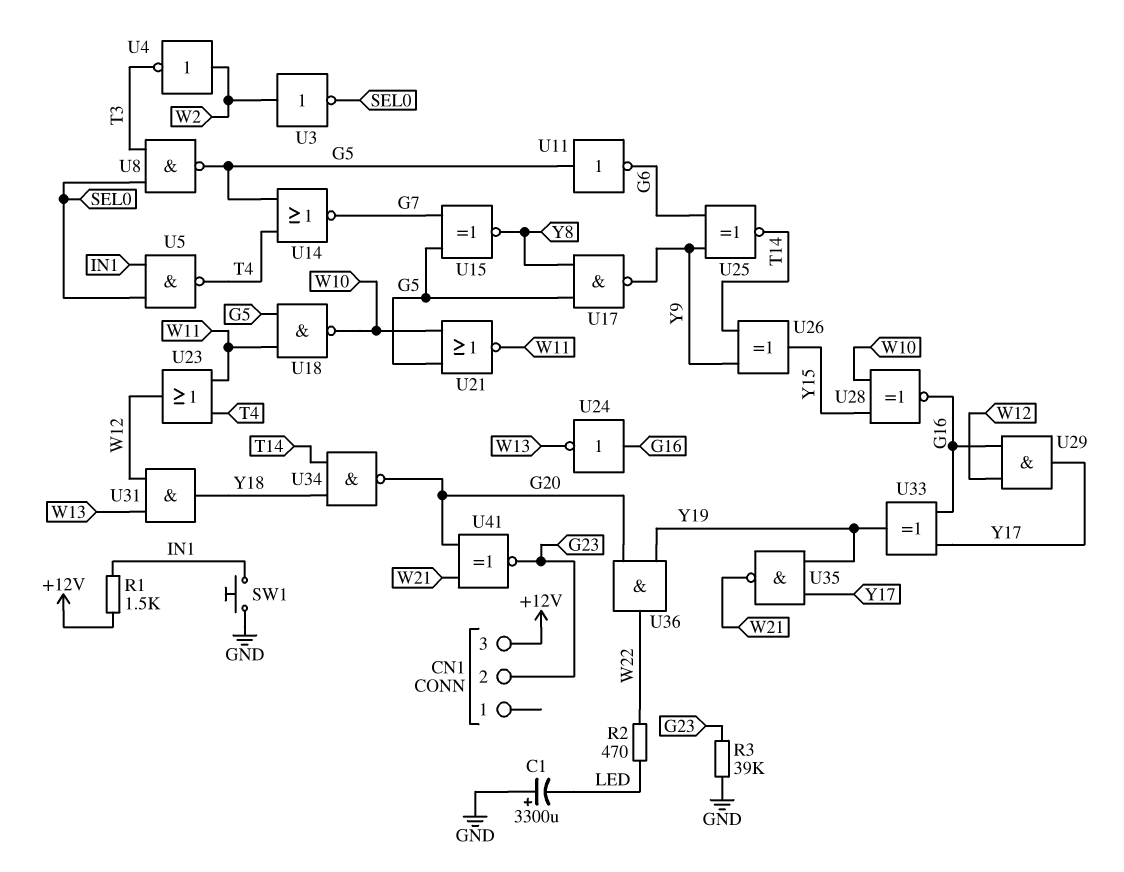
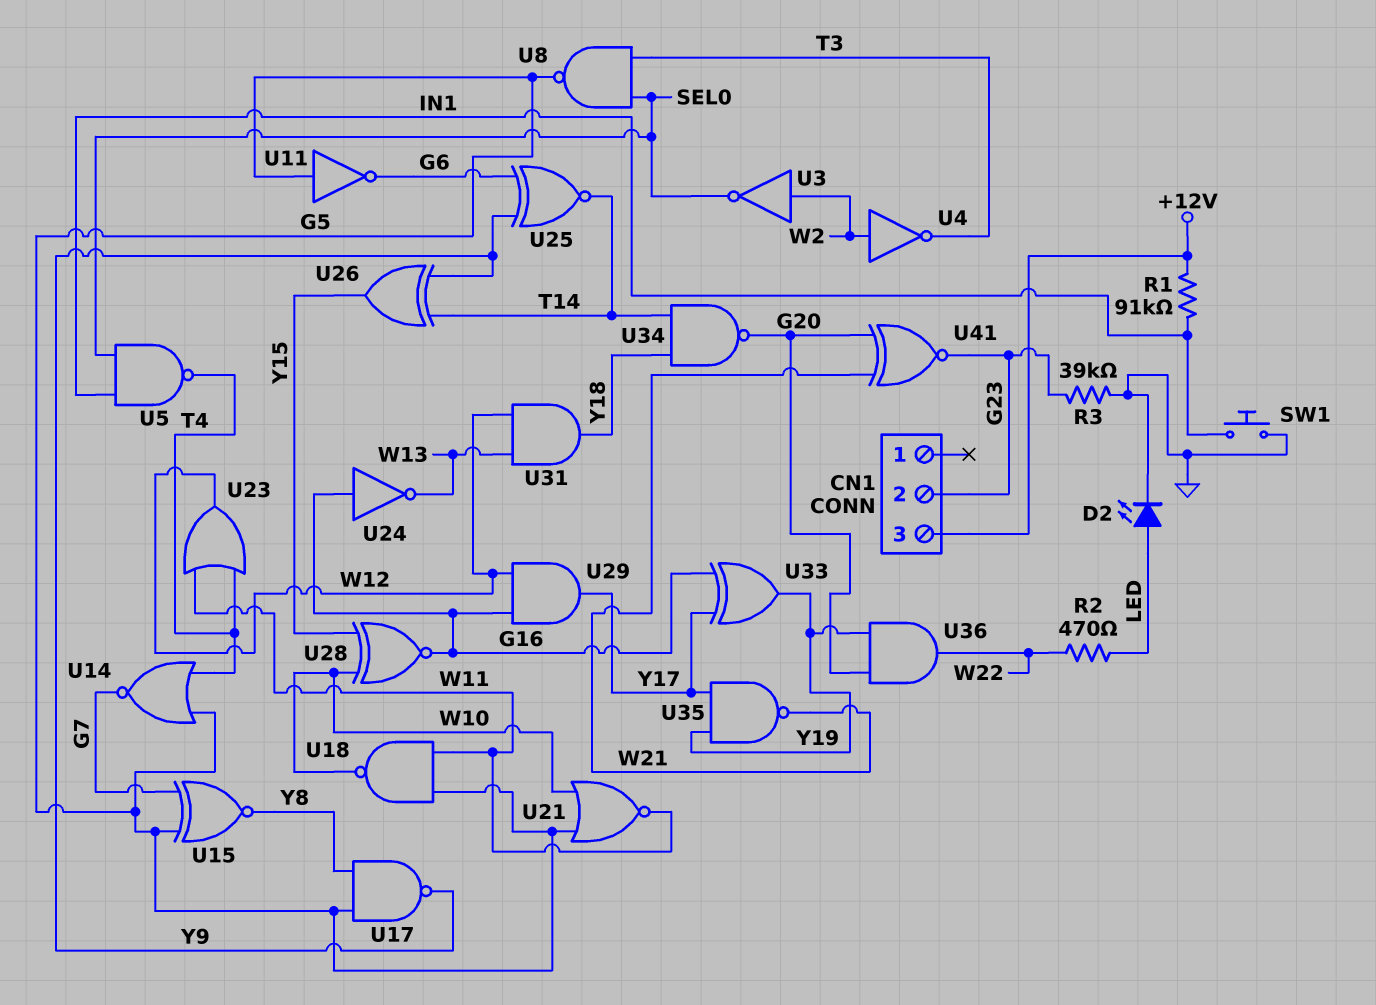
C1: 3300uF (plus GND, minus LED) -> none
D2: none -> LED (A LED, K GND)
R1: 1.5k (+12V, IN1) -> 91k (+12V, IN1)

